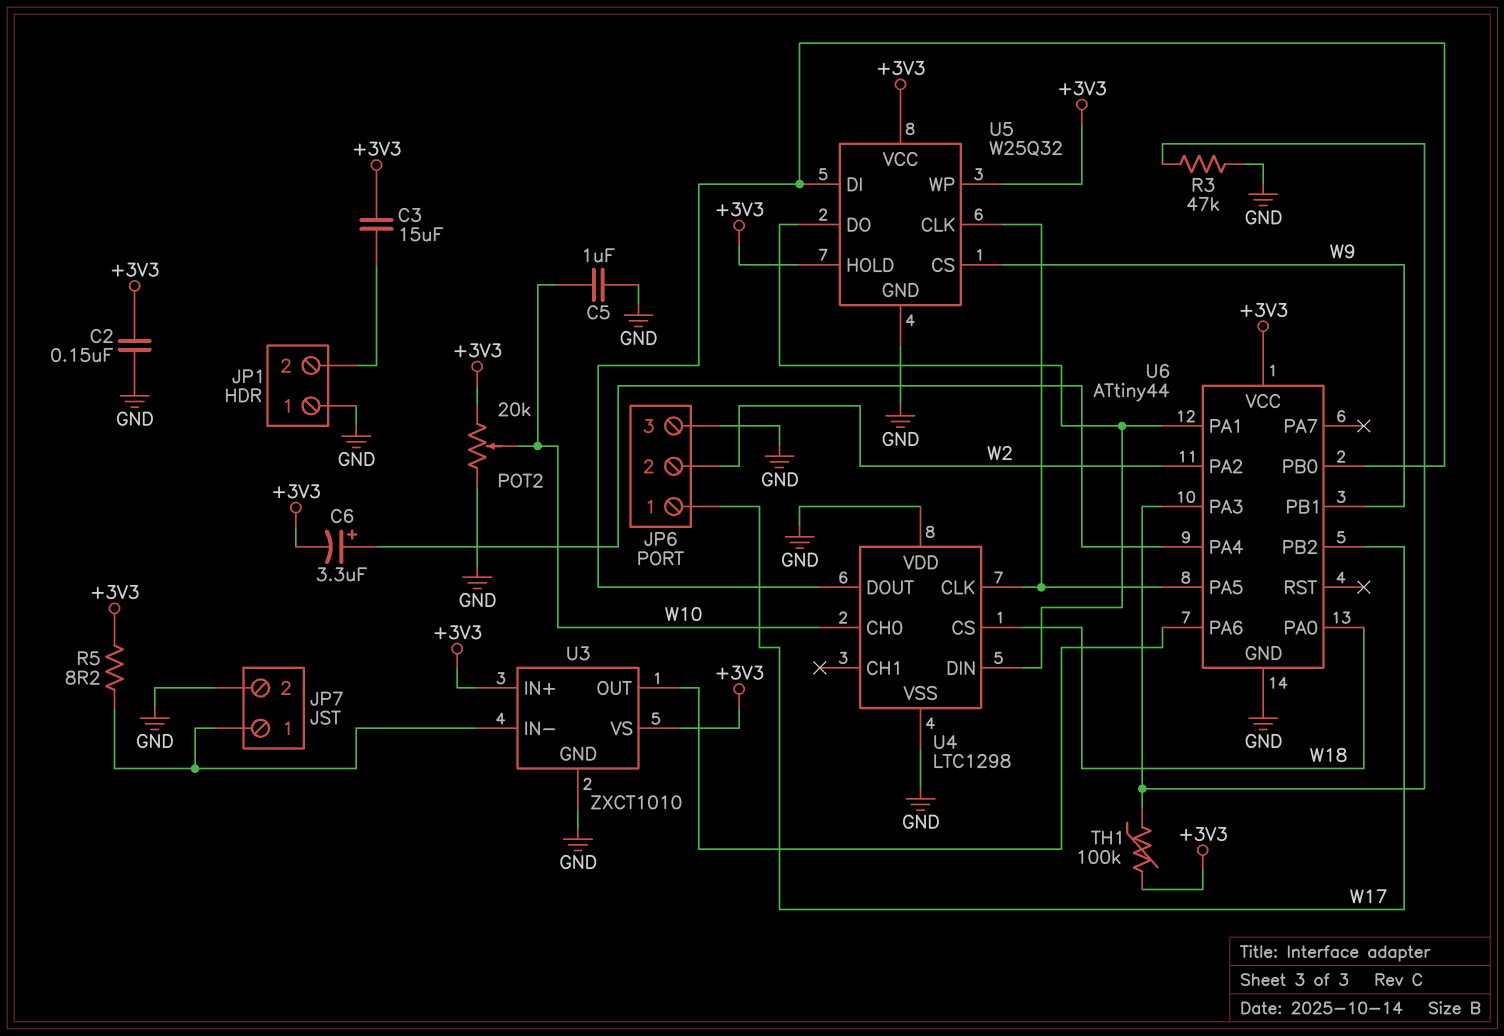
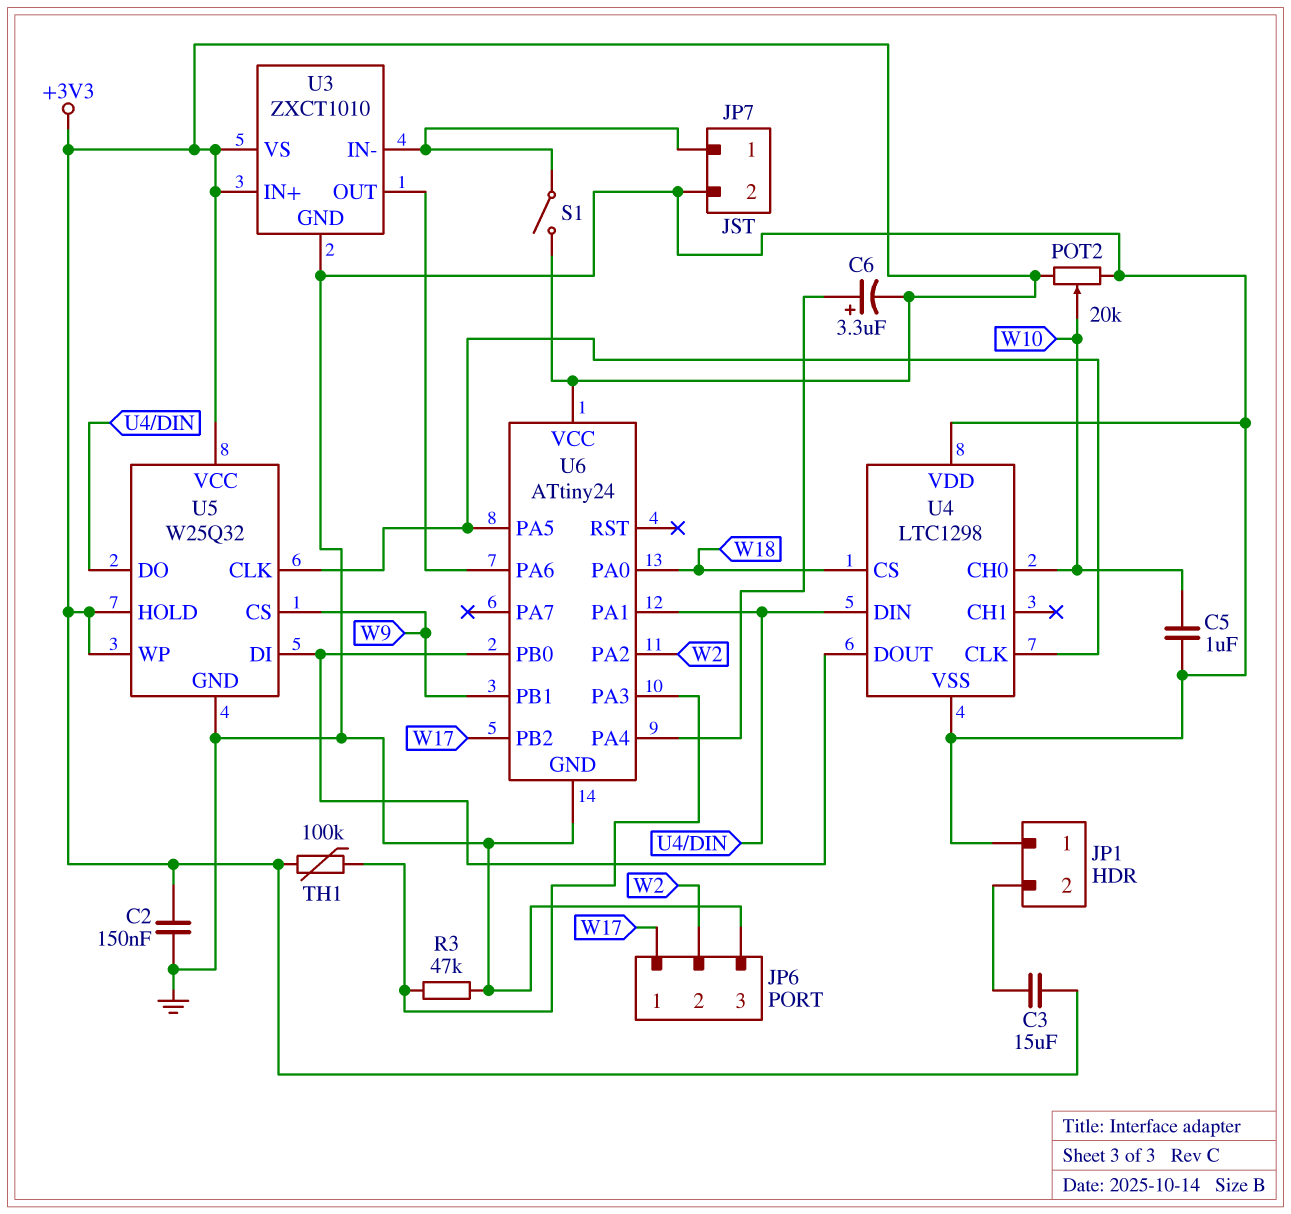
R5: 8.2 (+3V3, JP7/1) -> none
S1: none -> switch (+3V3, JP7/1)
U6: ATtiny44 -> ATtiny24

